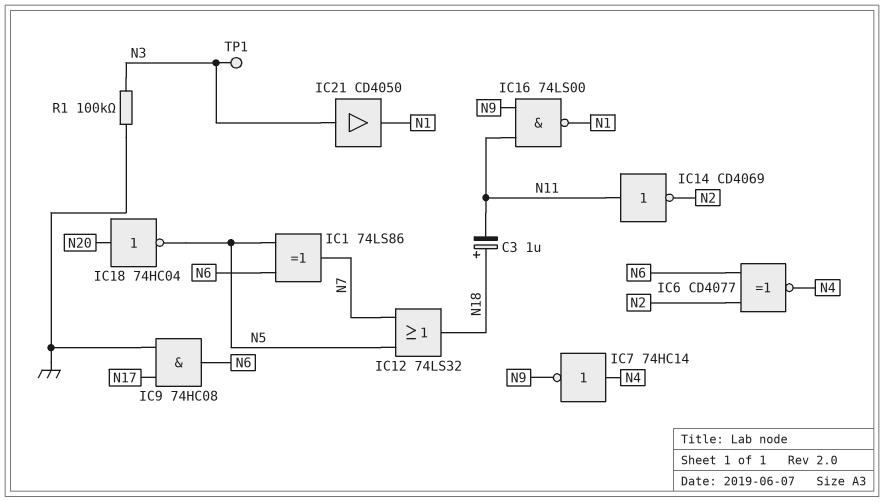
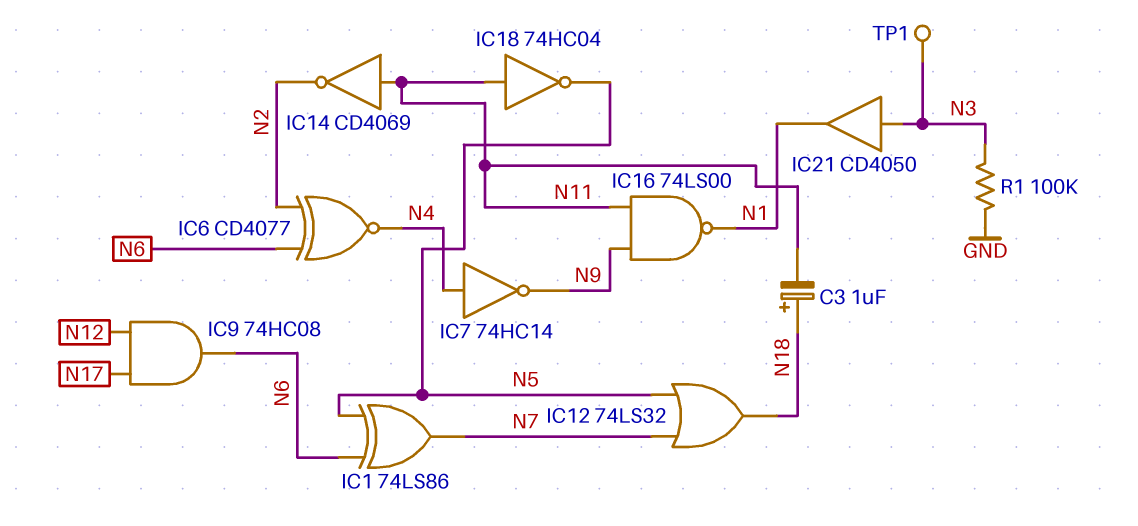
IC9: AND 74HC08 (in GND, in N17, out N6) -> AND 74HC08 (in N12, in N17, out N6)
IC18: NOT 74HC04 (in N20, out N5) -> NOT 74HC04 (in N11, out N5)

